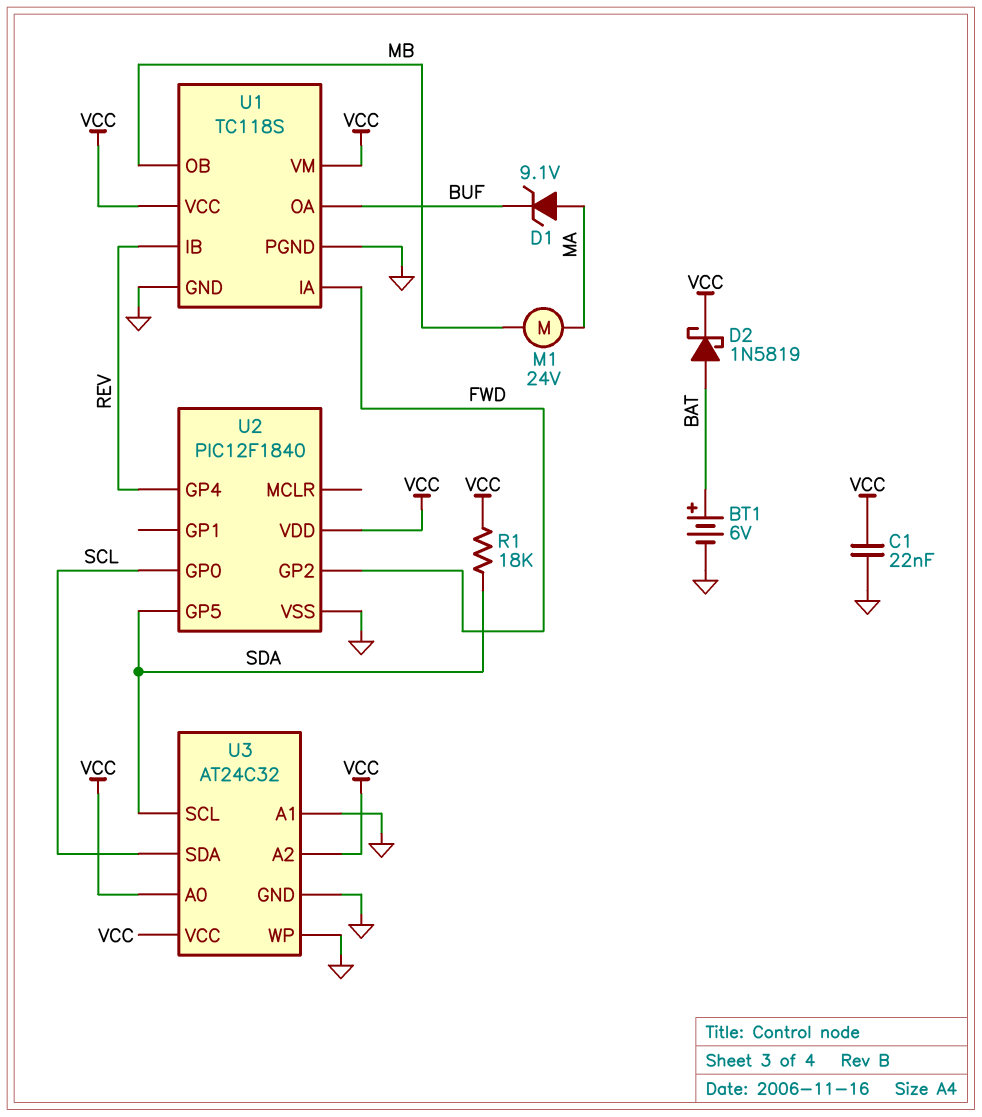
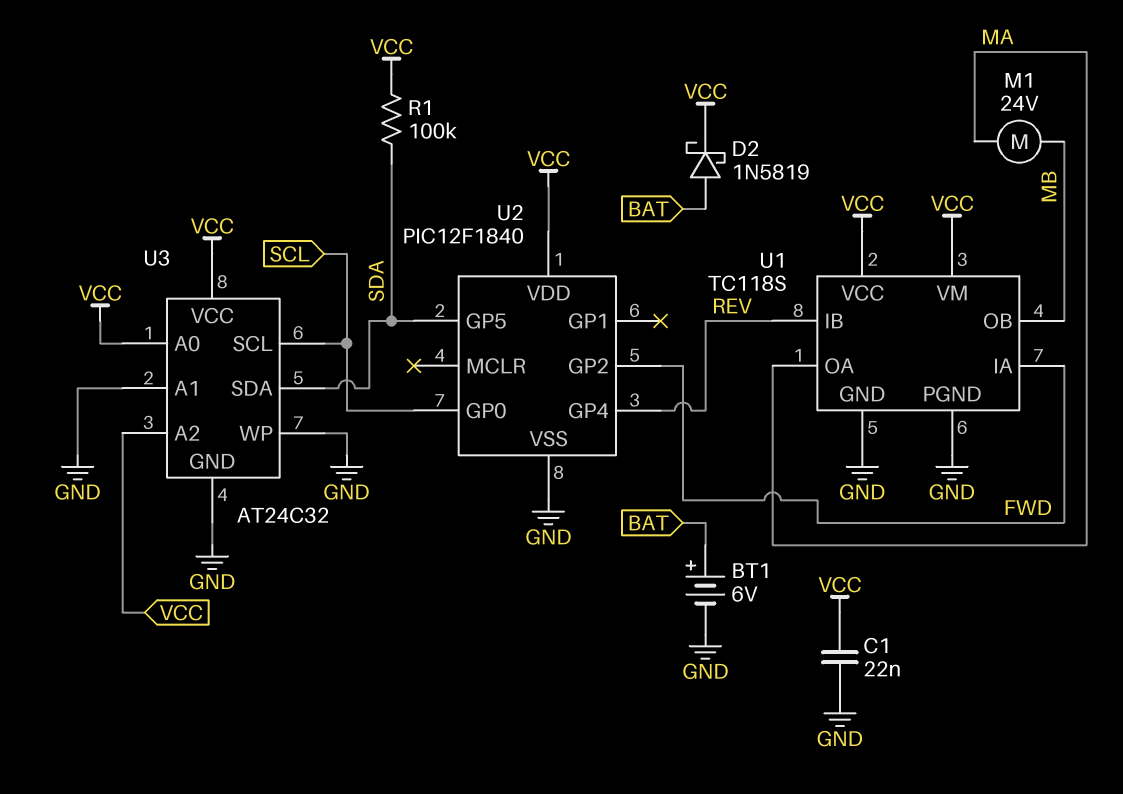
D1: zener 9.1V (A MA, K BUF) -> none
R1: 18k (SDA, VCC) -> 100k (SDA, VCC)
U1 pin OA: BUF -> MA
U3 pin SCL: SDA -> SCL
U3 pin SDA: SCL -> SDA

